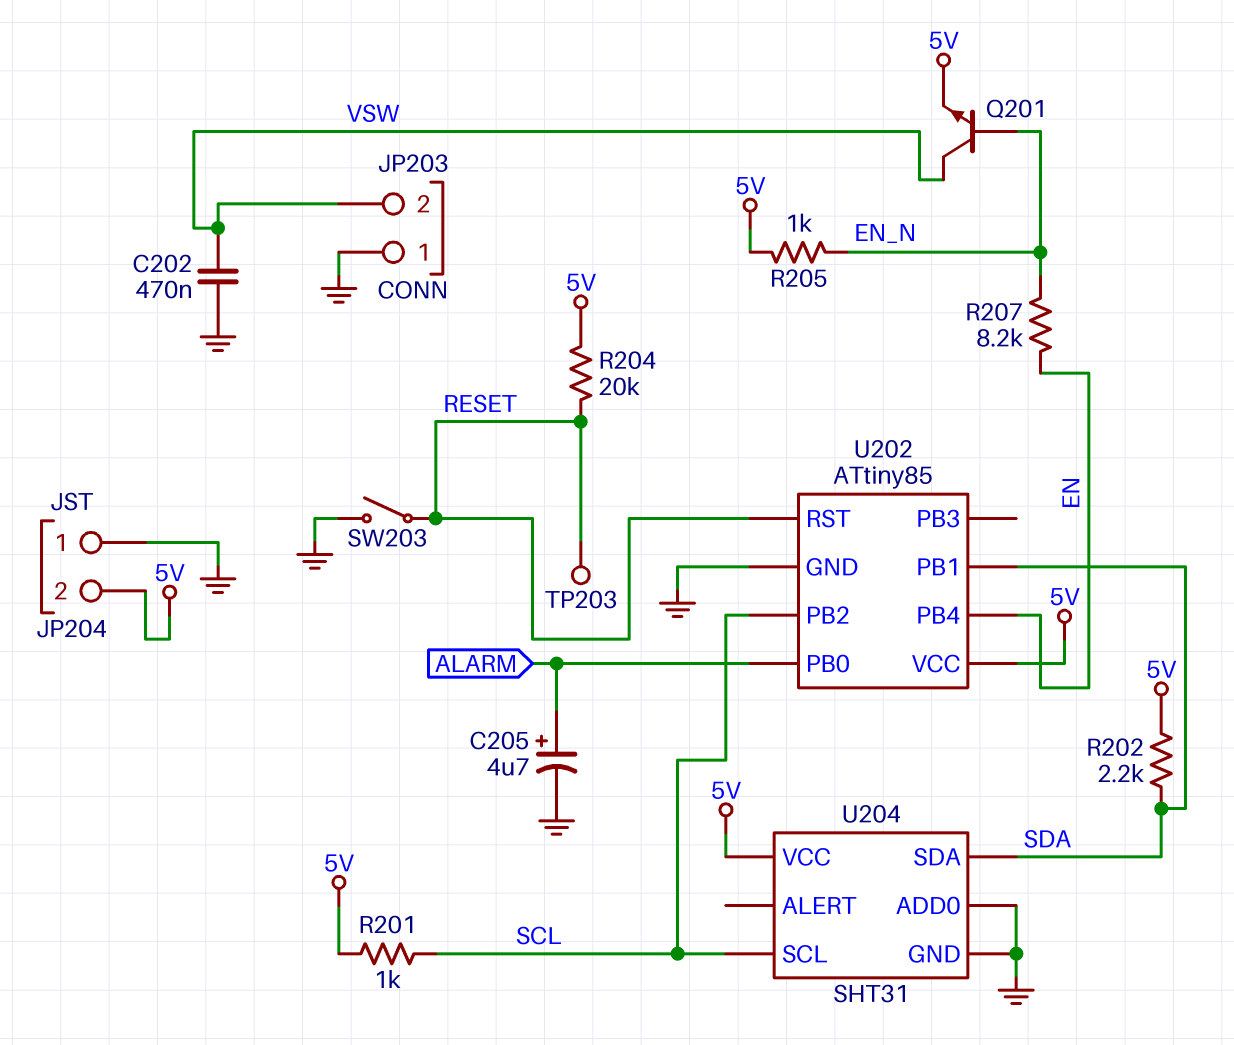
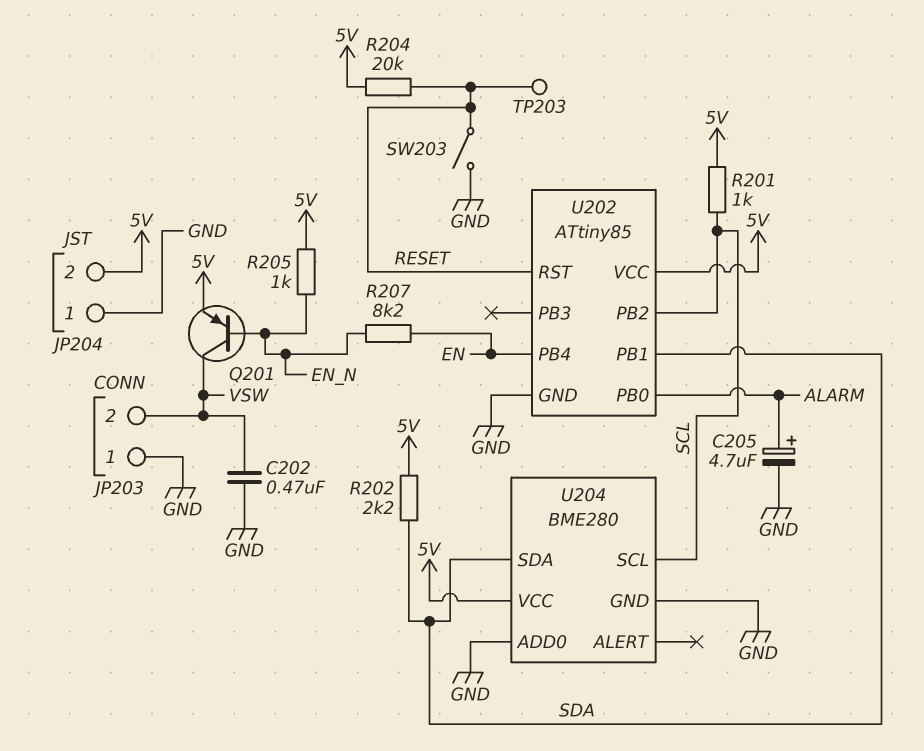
Q201: NPN (B EN_N, C VSW, E 5V) -> PNP (B EN_N, C VSW, E 5V)
U204: SHT31 -> BME280

